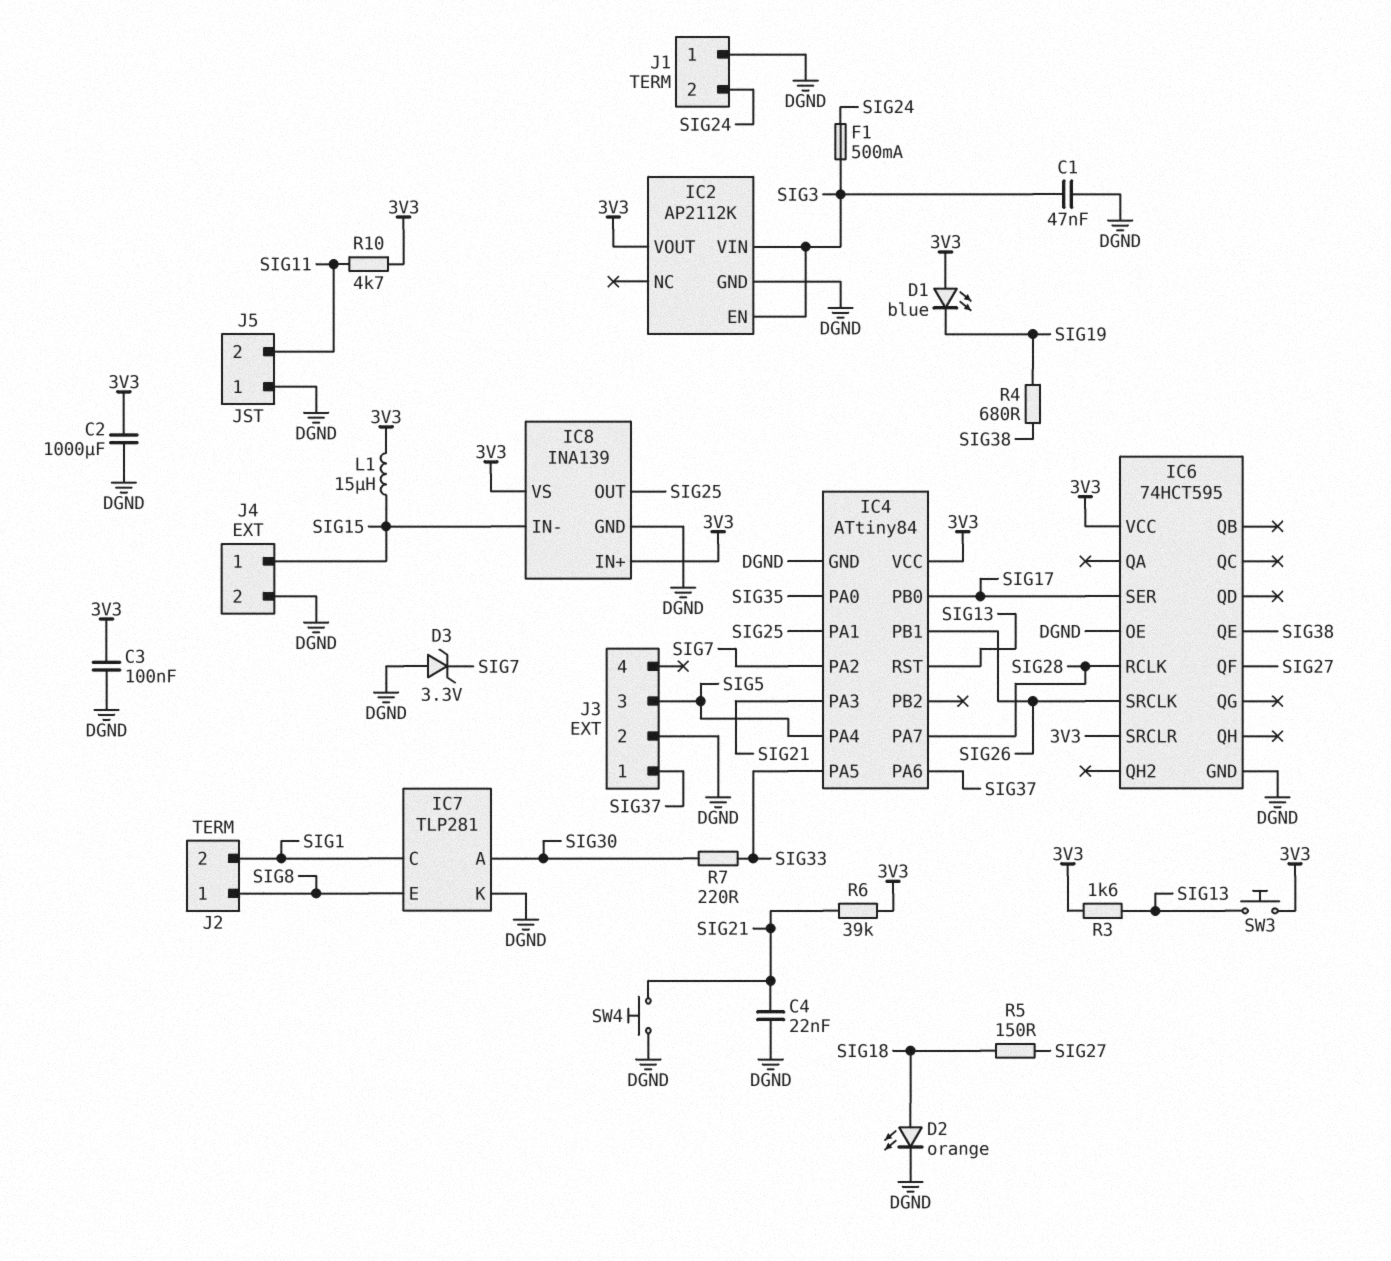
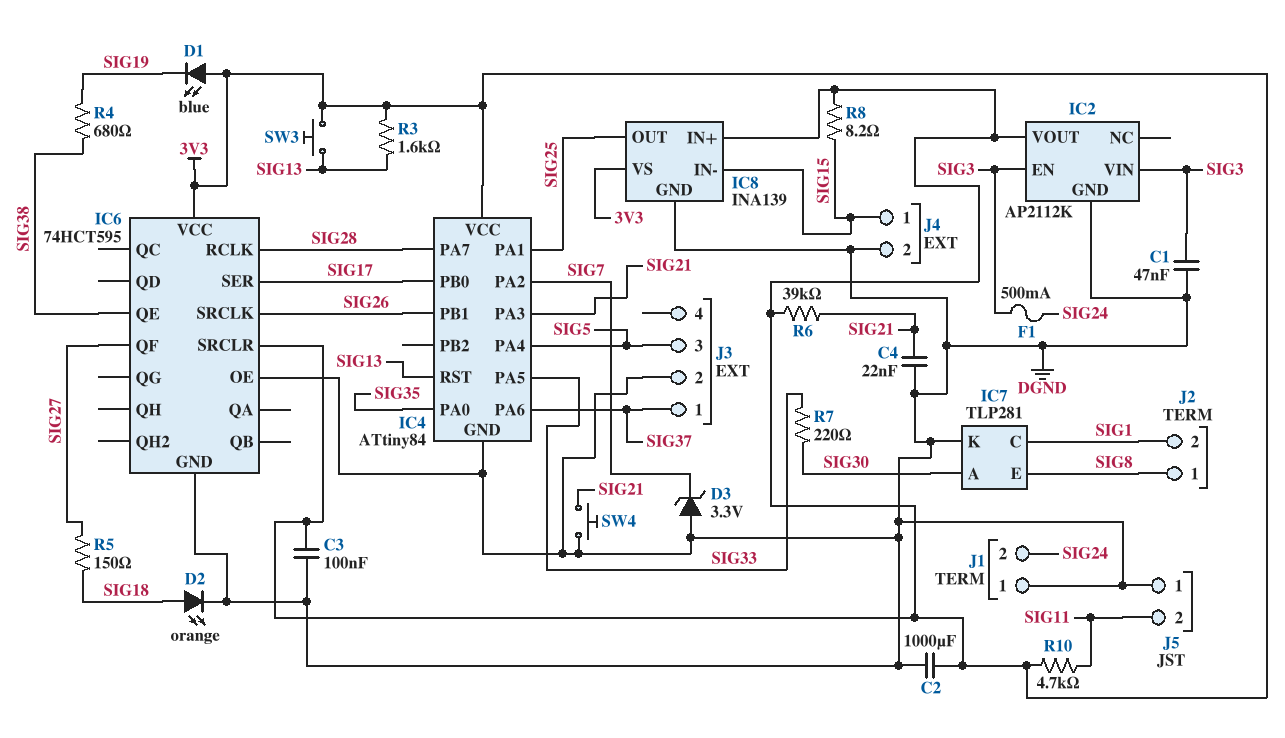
L1: 15uH (3V3, SIG15) -> none
R8: none -> 8.2 (3V3, SIG15)

